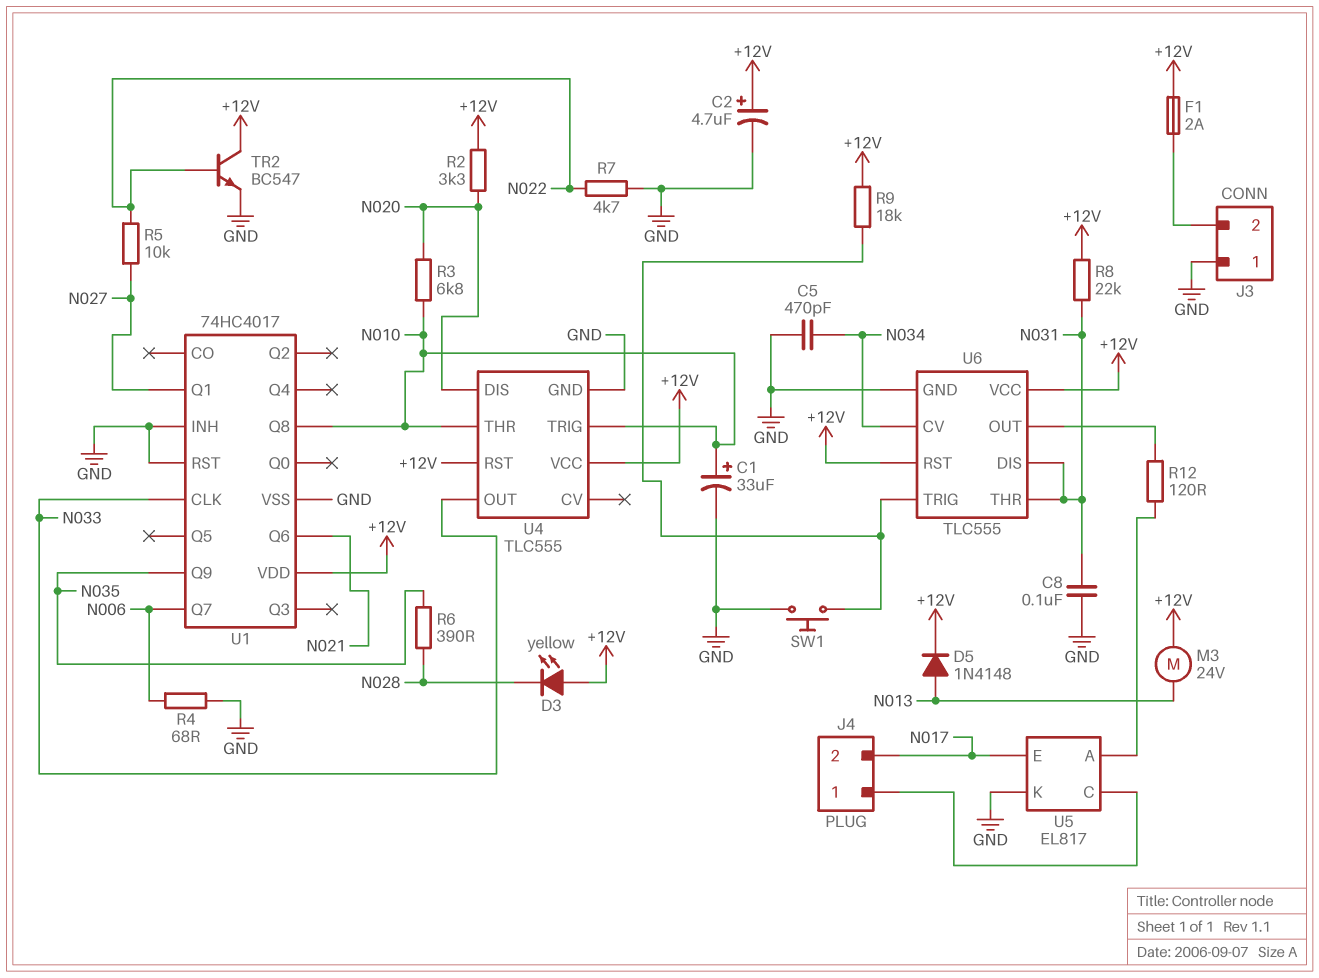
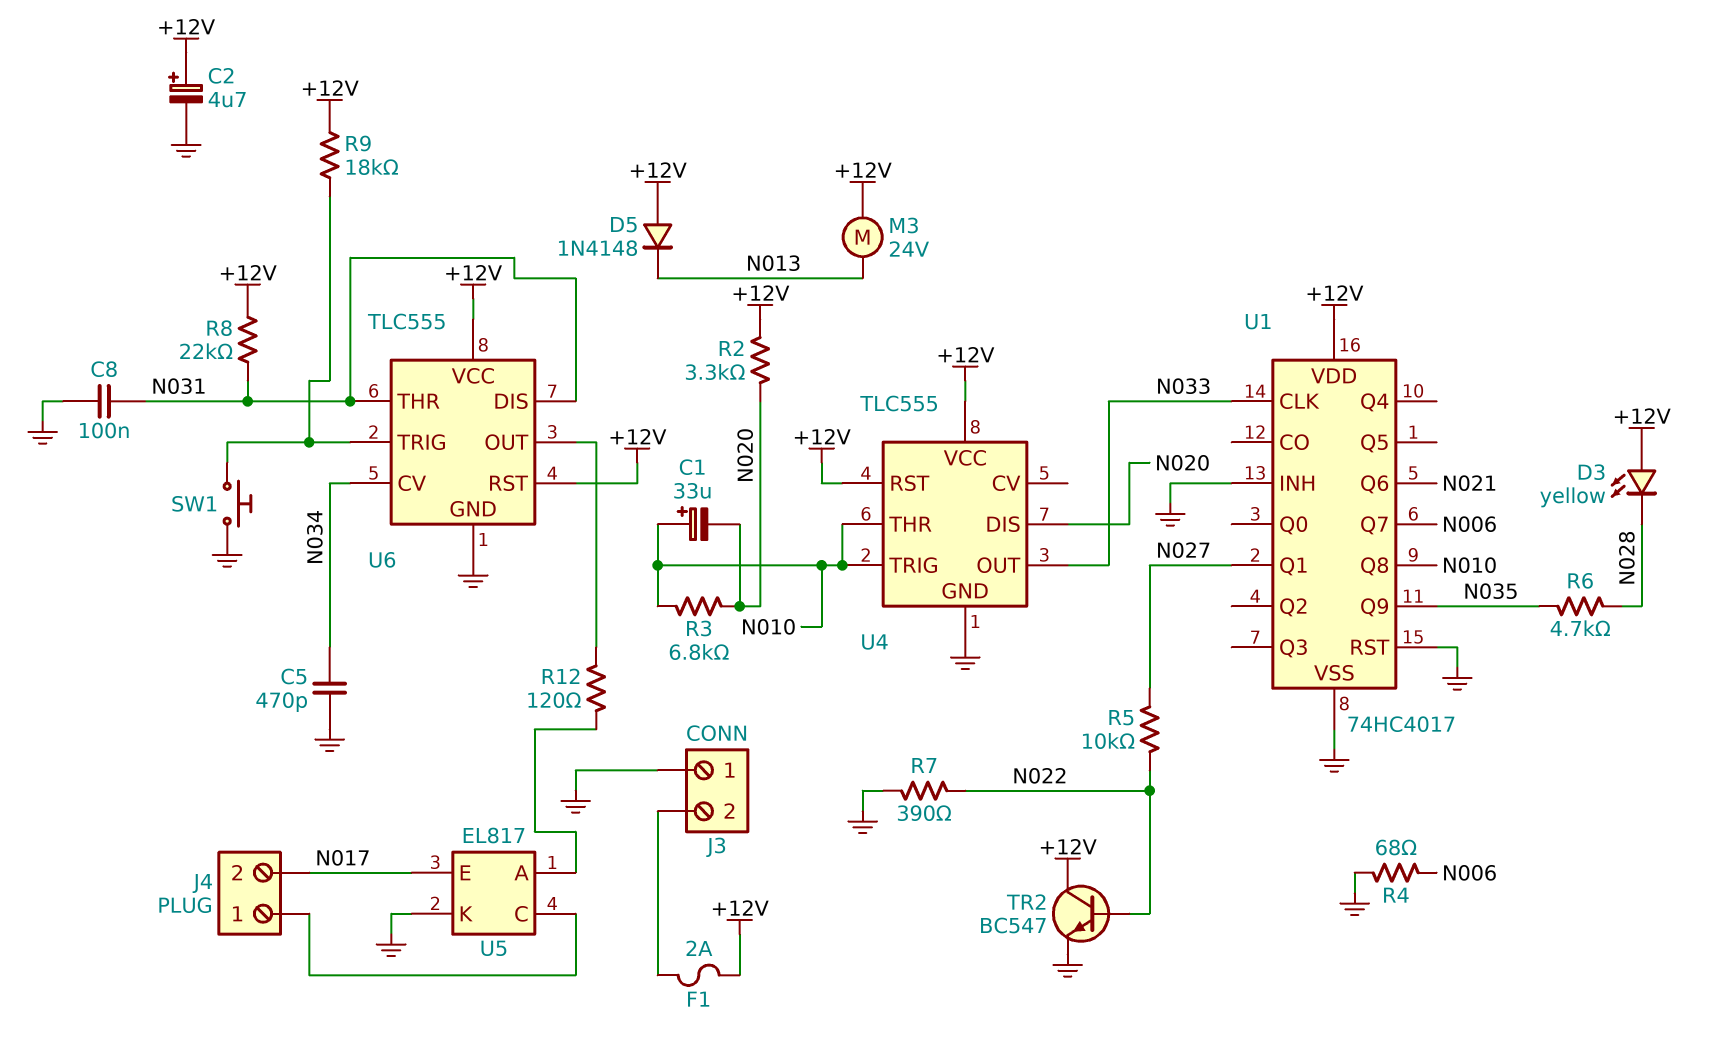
C1: 33uF (plus N010, minus GND) -> 33uF (plus N010, minus N020)
D5: diode 1N4148 (A N013, K +12V) -> diode 1N4148 (A +12V, K N013)
R6: 390 (N028, N035) -> 4.7k (N028, N035)
R7: 4.7k (GND, N022) -> 390 (GND, N022)

